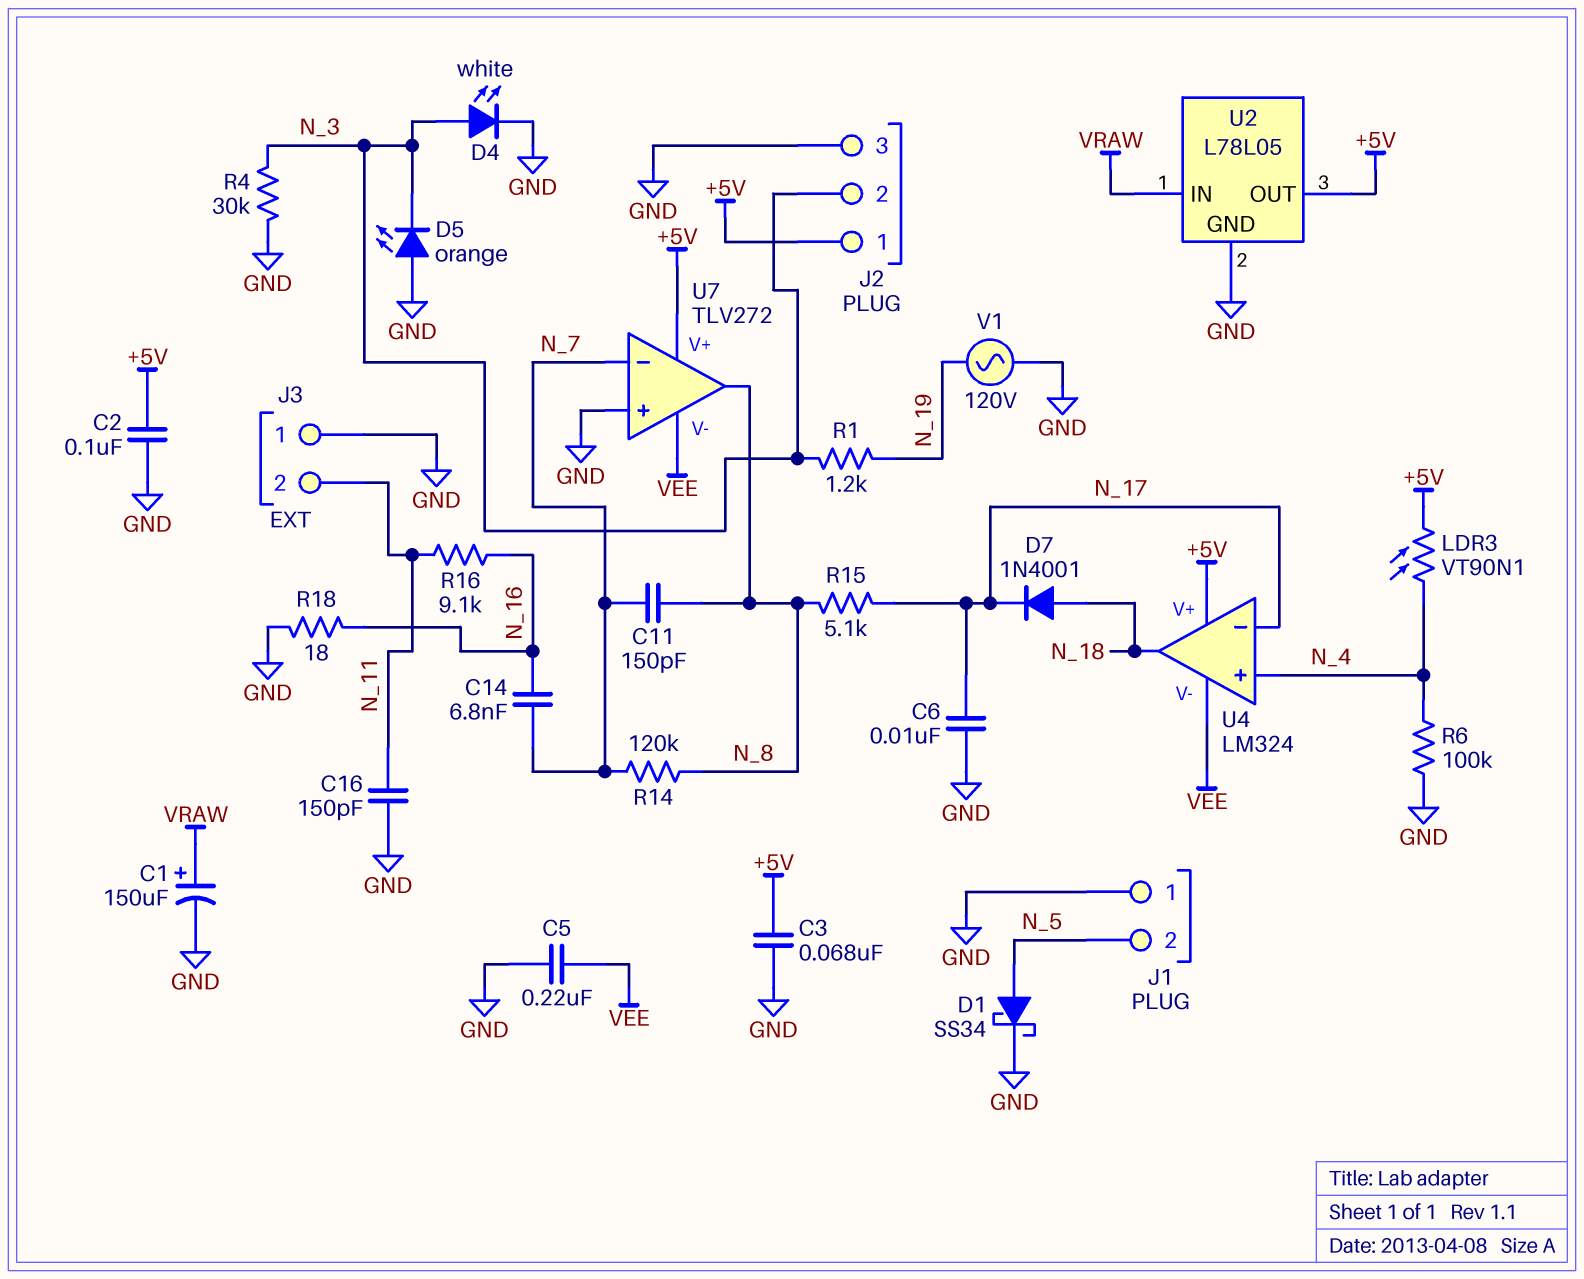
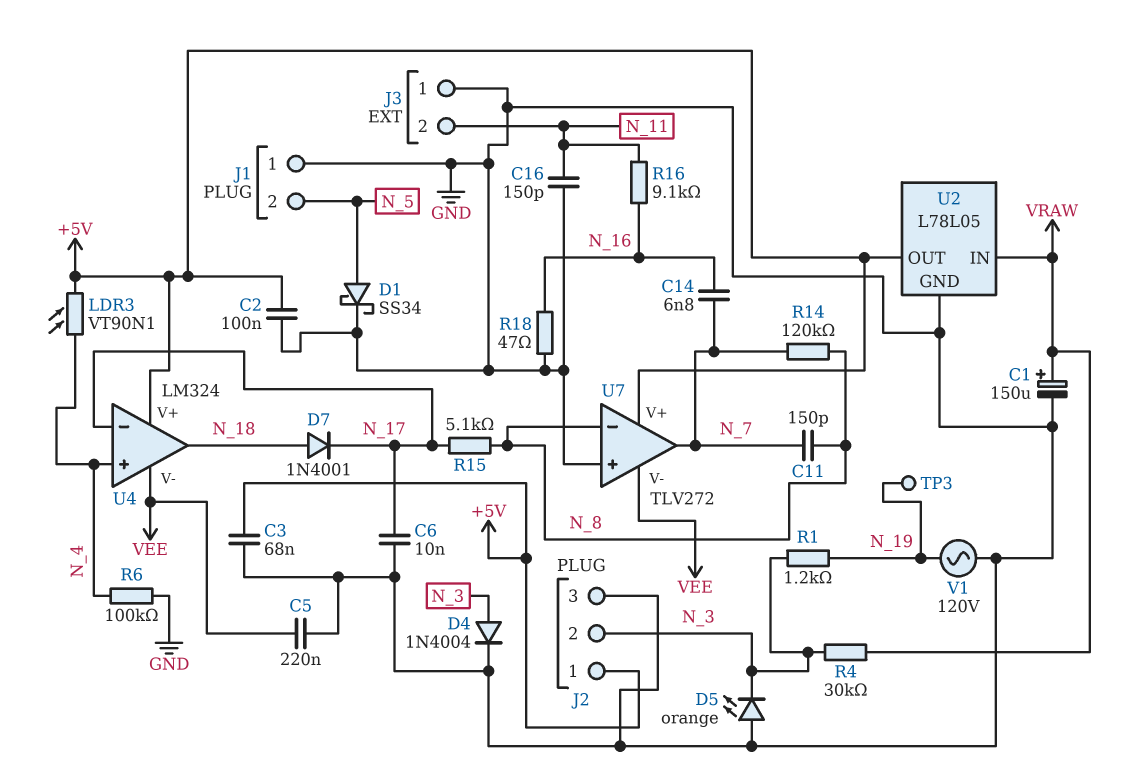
D4: LED white (A N_3, K GND) -> diode 1N4004 (A N_3, K GND)
R4: 30k (GND, N_3) -> 30k (N_3, VRAW)
R18: 18 (GND, N_16) -> 47 (GND, N_16)
TP3: none -> test point (N_19)
U7 pin in-: N_7 -> N_8
U7 pin out: N_8 -> N_7

